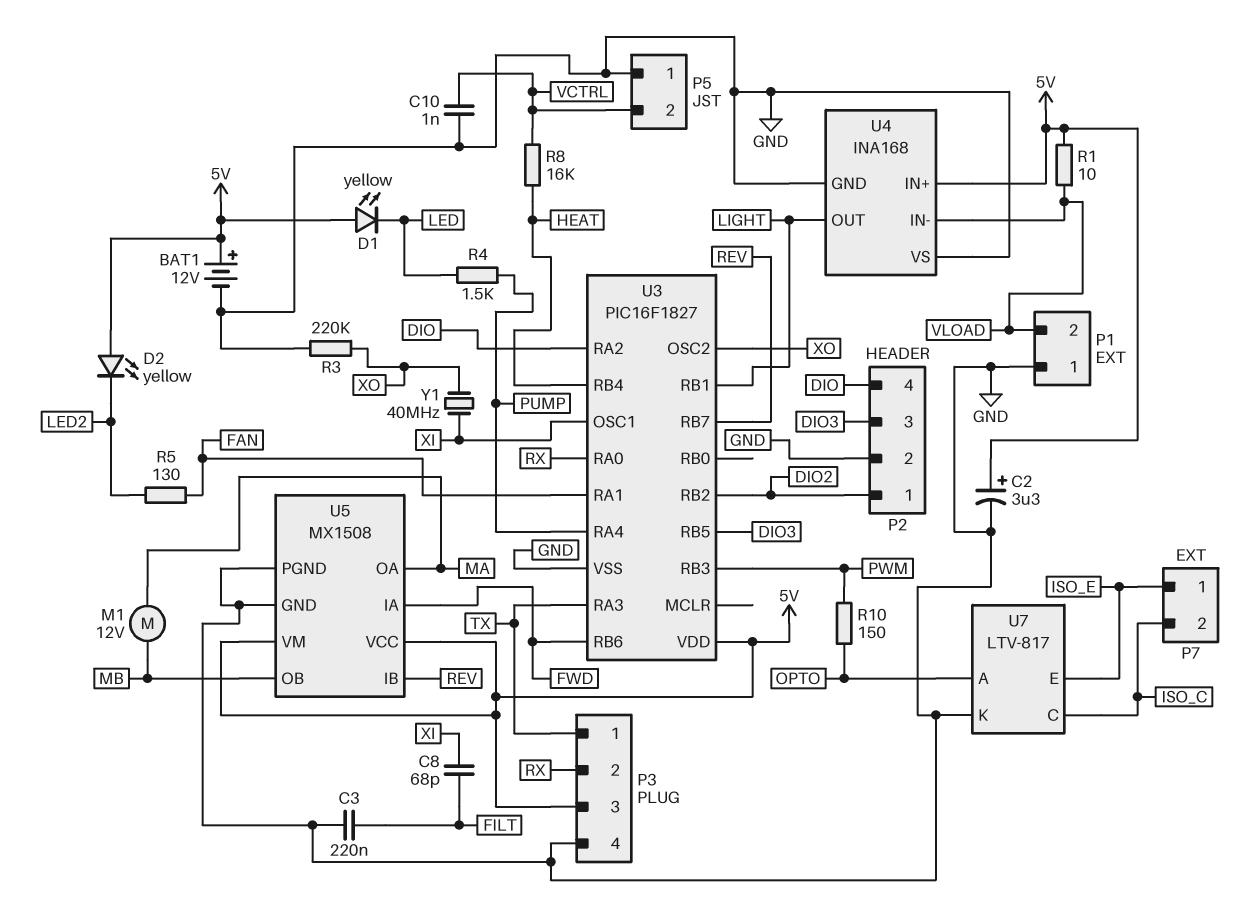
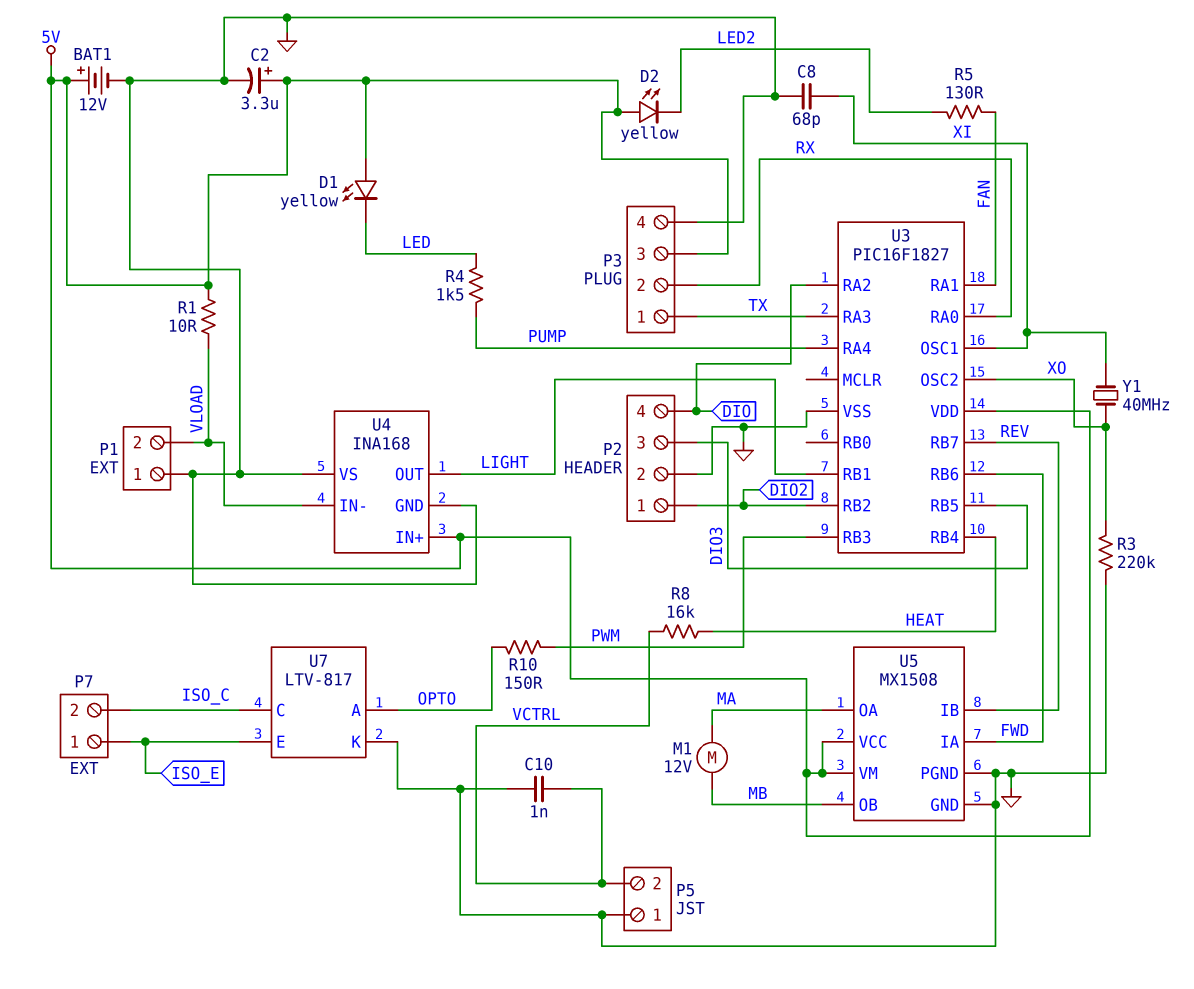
C3: 220nF (FILT, GND) -> none
C8: 68pF (FILT, XI) -> 68pF (GND, XI)

